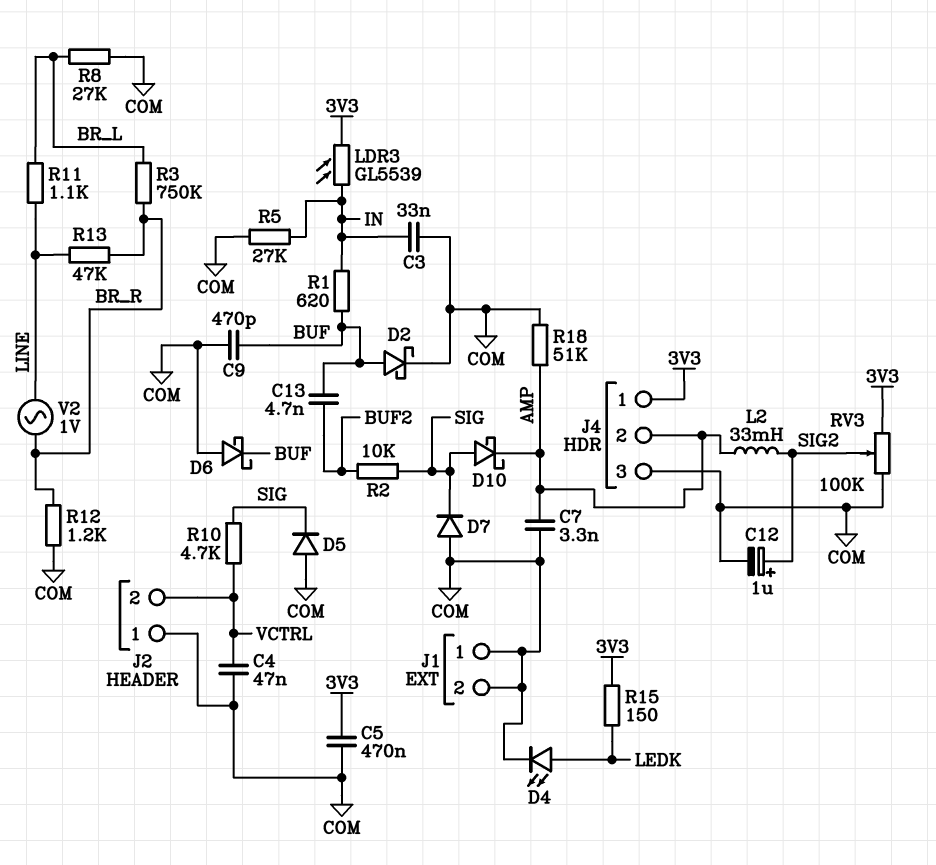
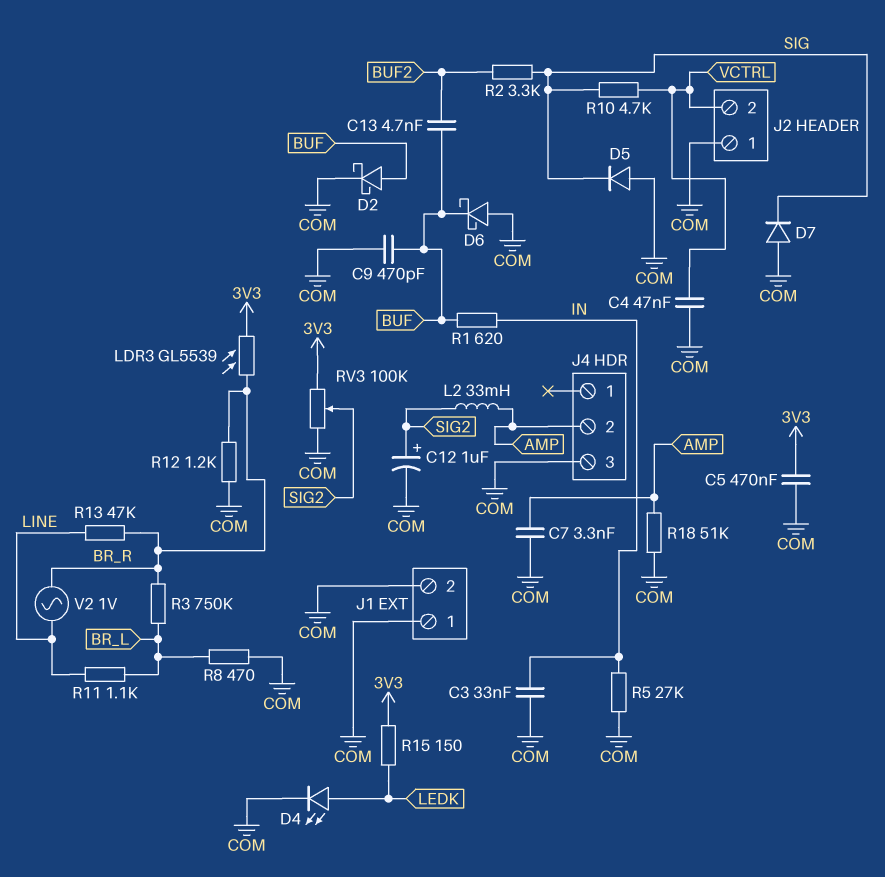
D10: schottky (A SIG, K AMP) -> none
J4 pin 1: 3V3 -> none
LDR3: GL5539 (3V3, IN) -> GL5539 (3V3, BR_R)
R2: 10k (BUF2, SIG) -> 3.3k (BUF2, SIG)
R8: 27k (BR_L, COM) -> 470 (BR_L, COM)

